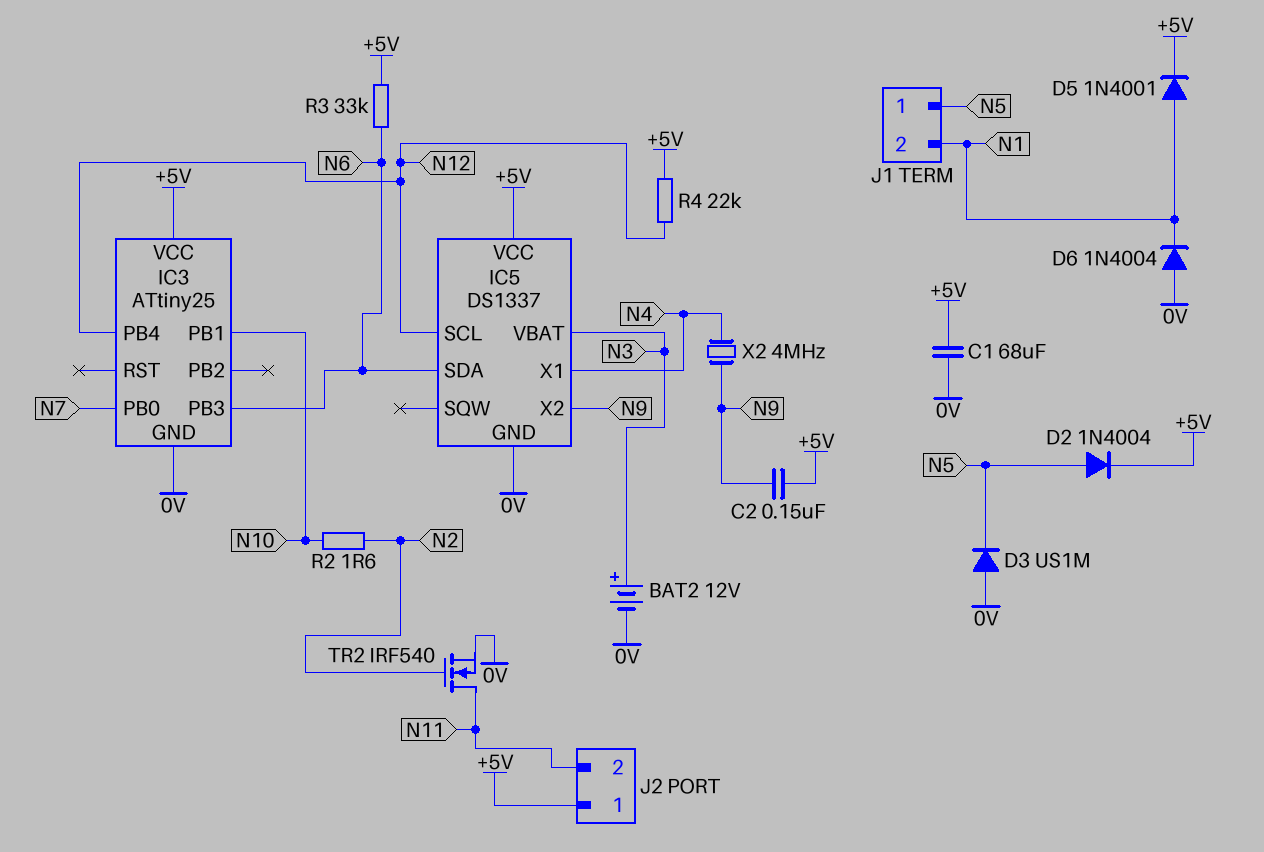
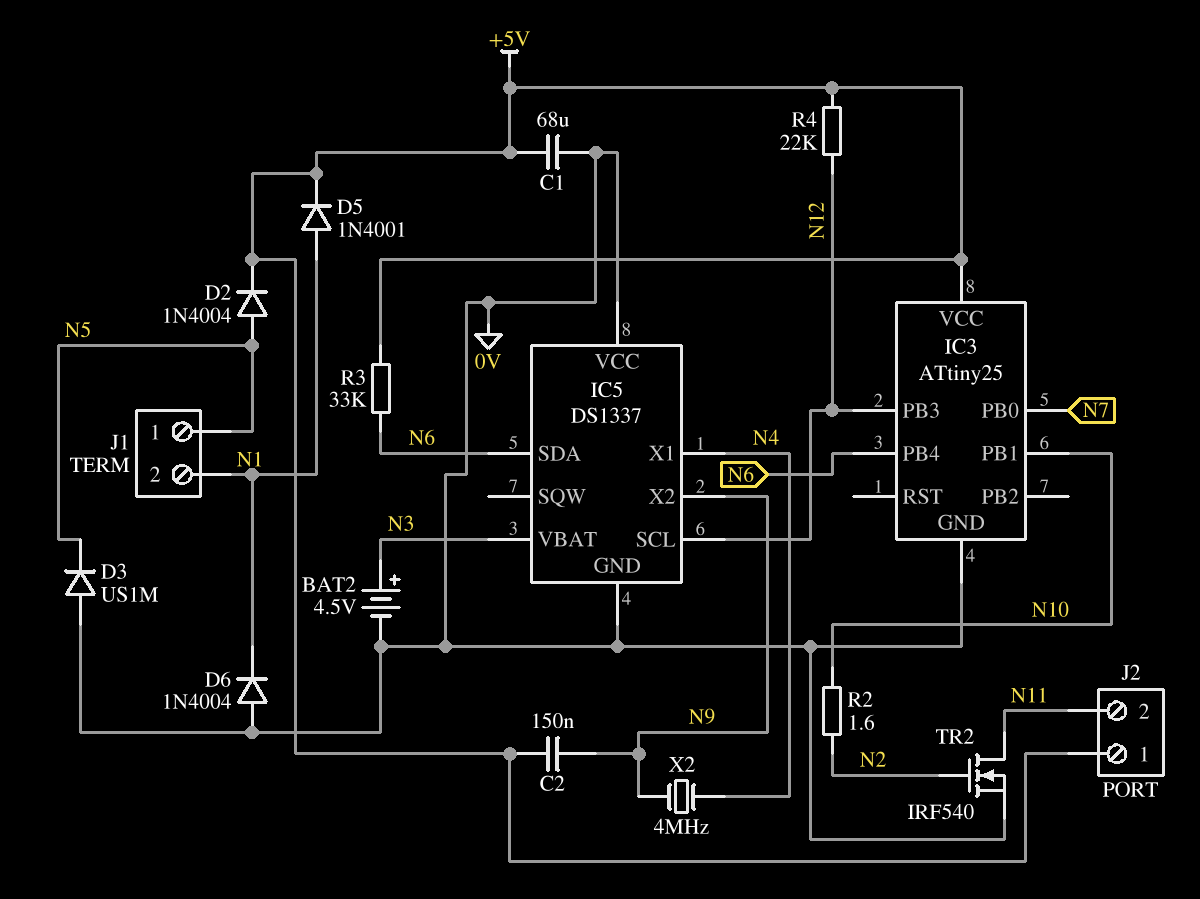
BAT2: 12V (plus N3, minus 0V) -> 4.5V (plus N3, minus 0V)
IC3 pin PB3: N6 -> N12
IC3 pin PB4: N12 -> N6
IC5 pin VCC: +5V -> 0V

